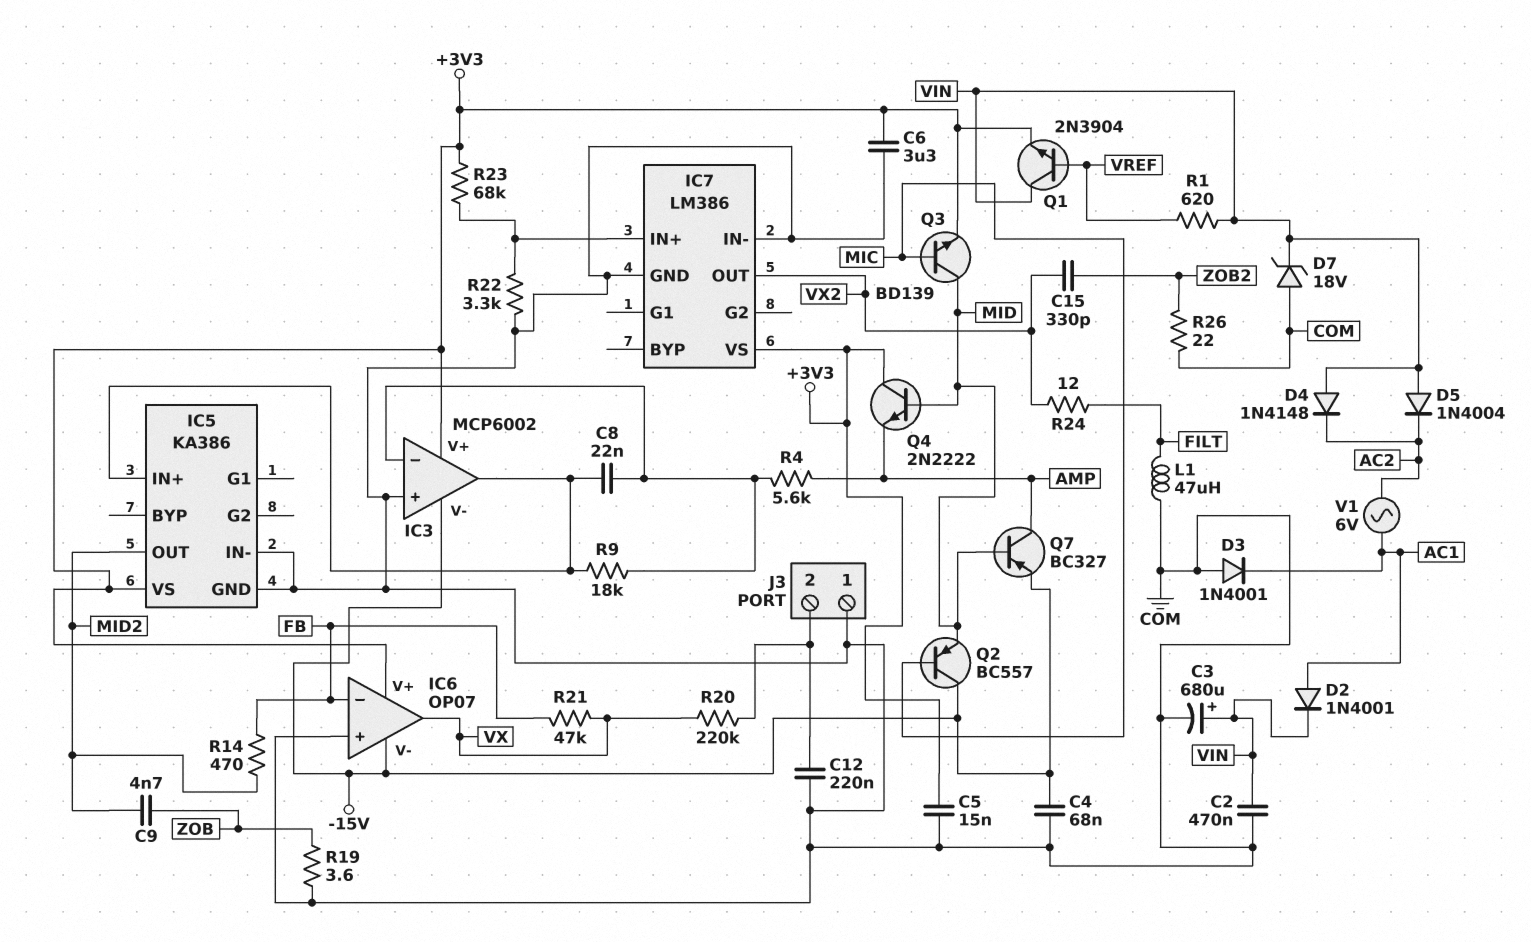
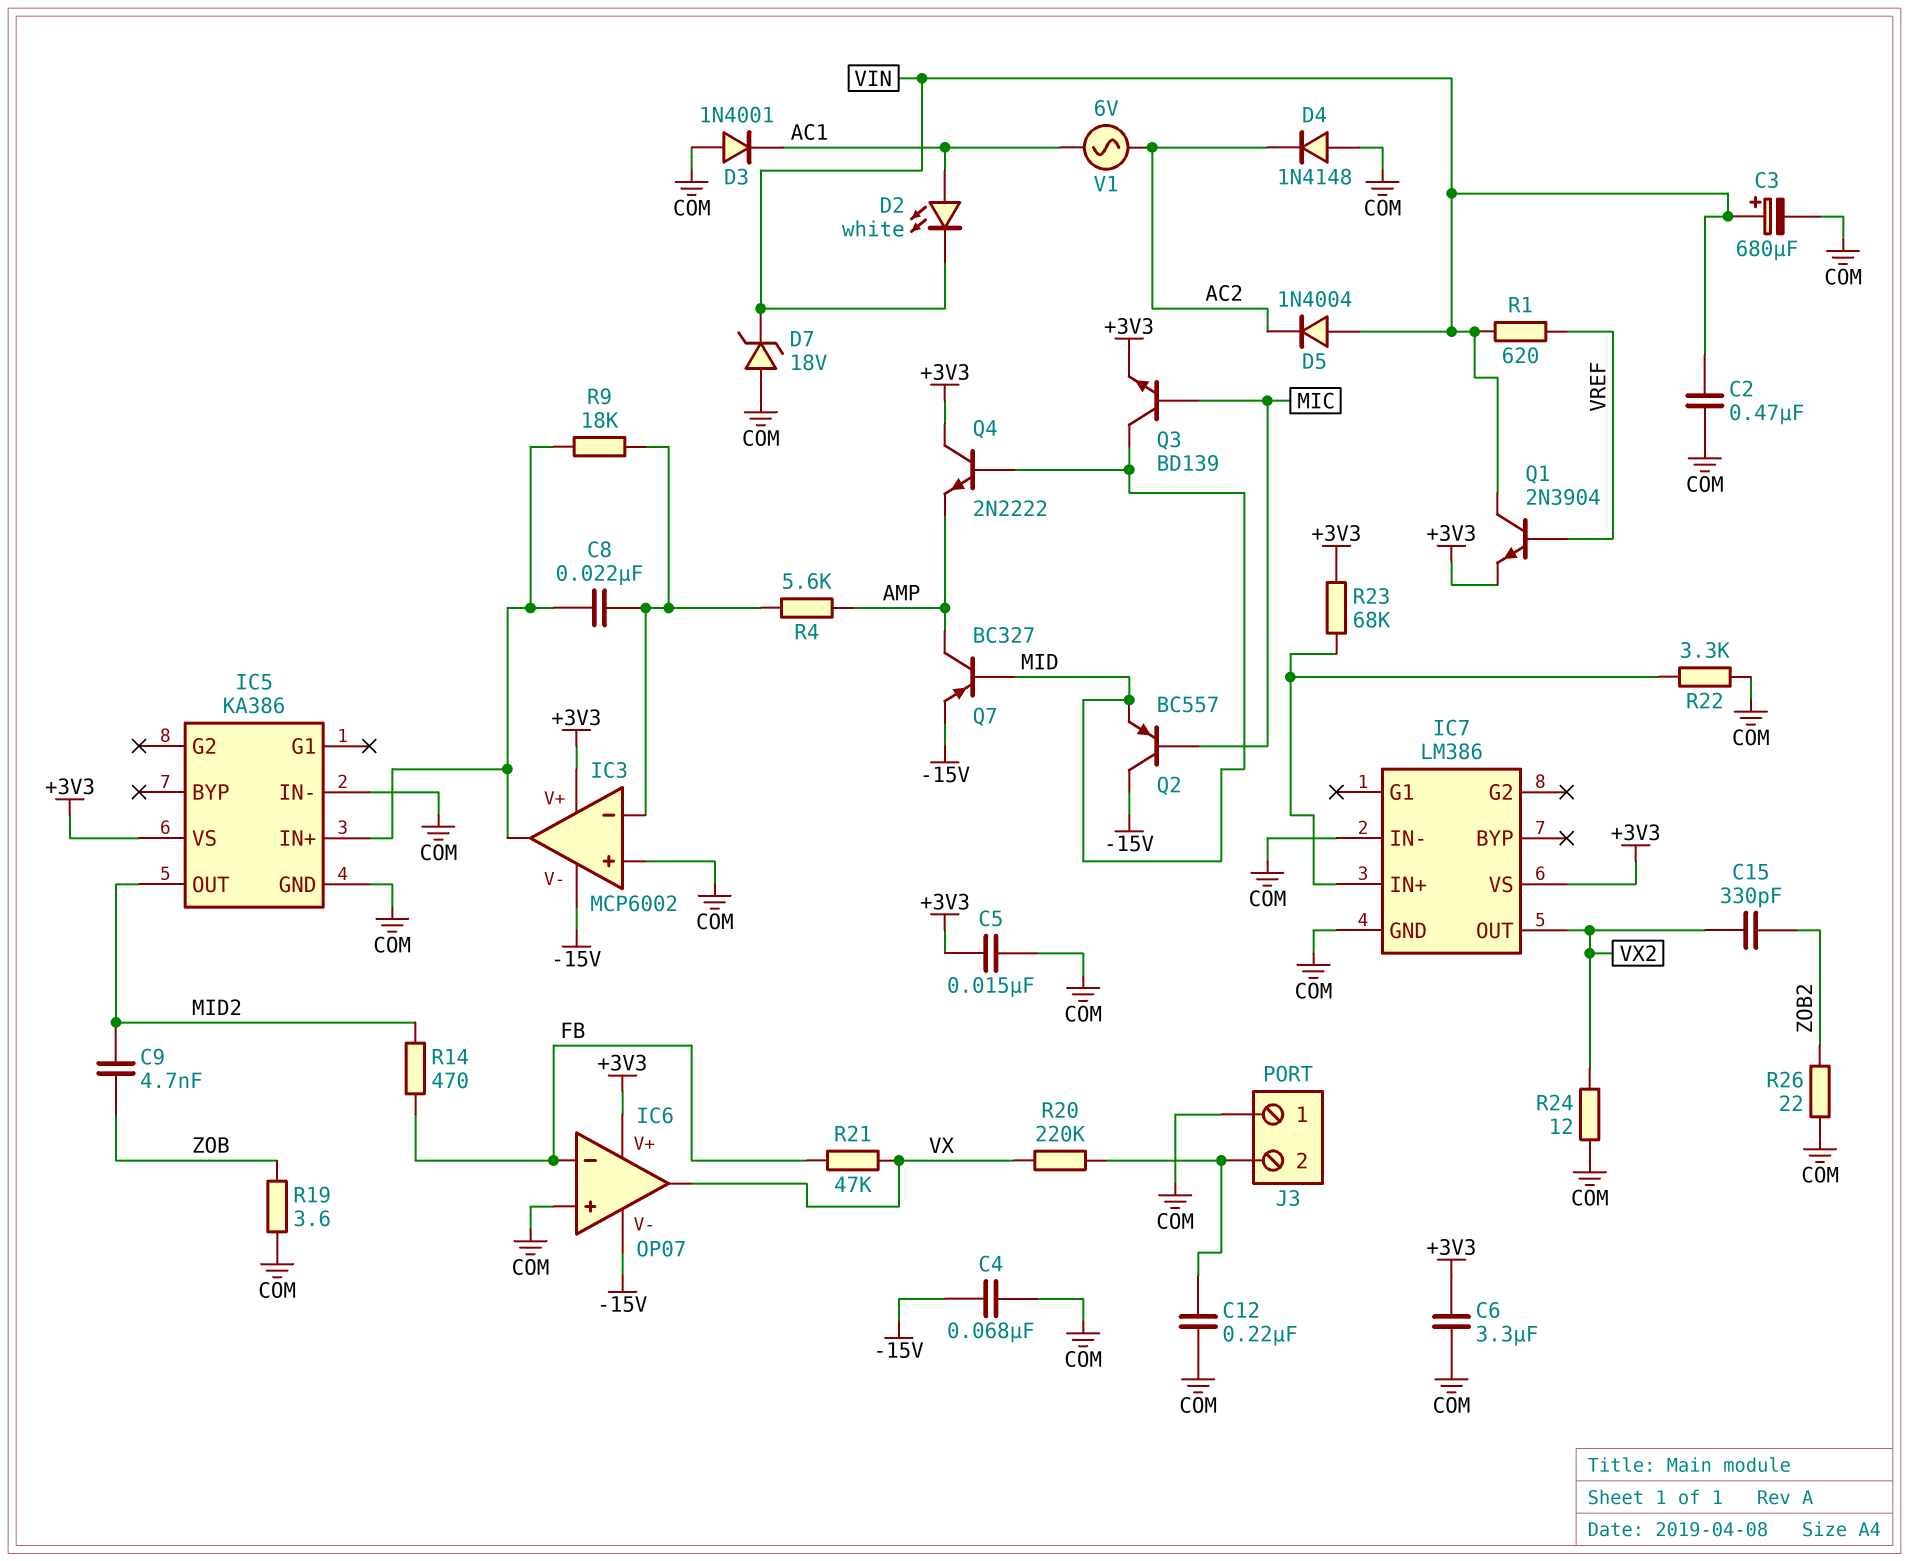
D2: diode 1N4001 (A AC1, K VIN) -> LED white (A AC1, K VIN)
D4: diode 1N4148 (A VIN, K AC2) -> diode 1N4148 (A COM, K AC2)
L1: 47uH (COM, FILT) -> none
R24: 12 (FILT, VX2) -> 12 (COM, VX2)

